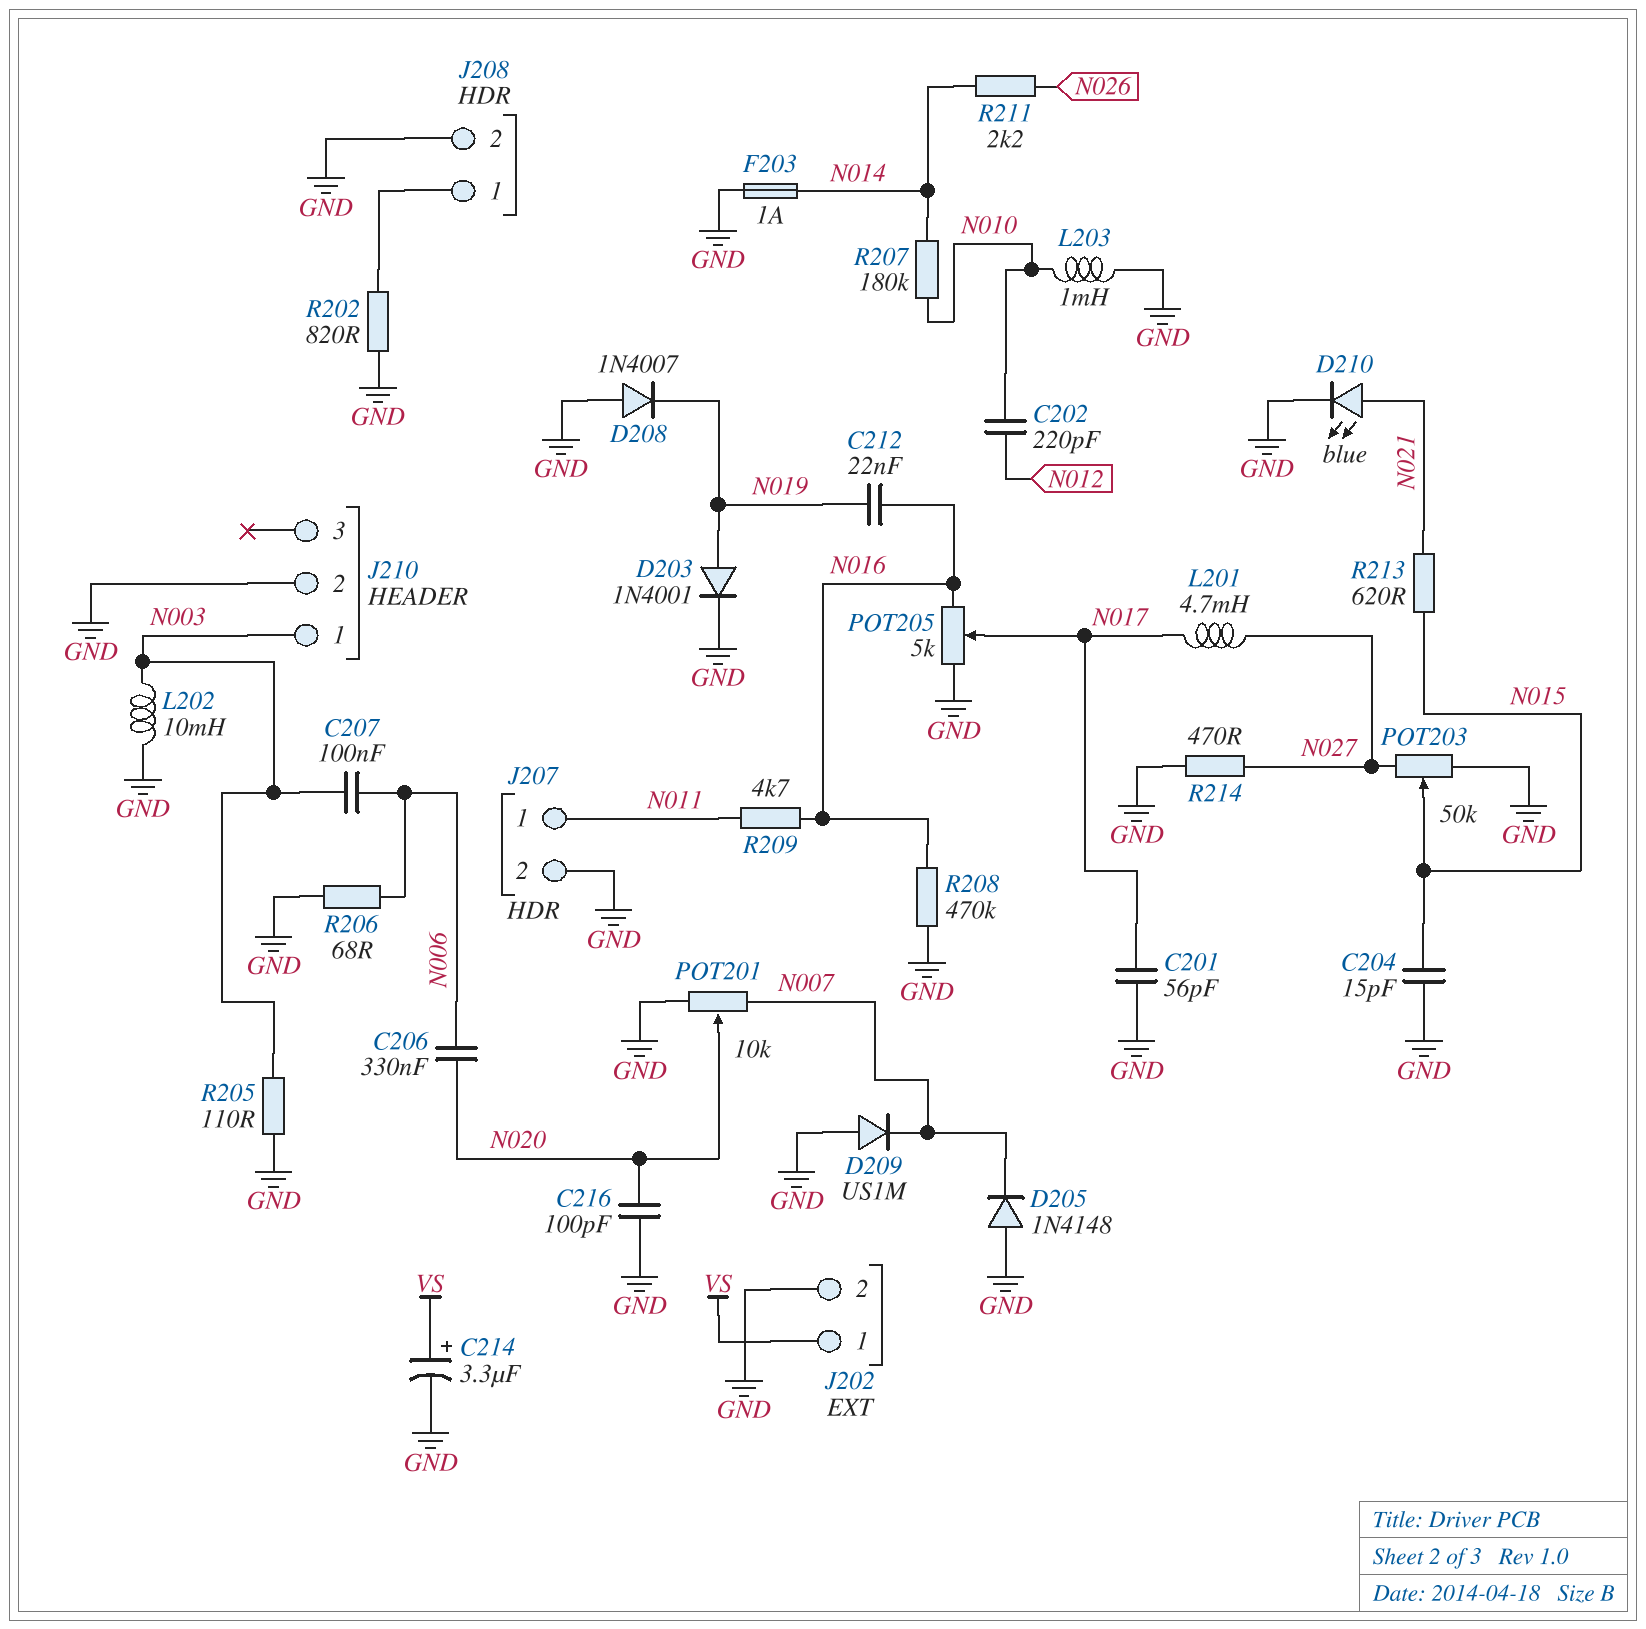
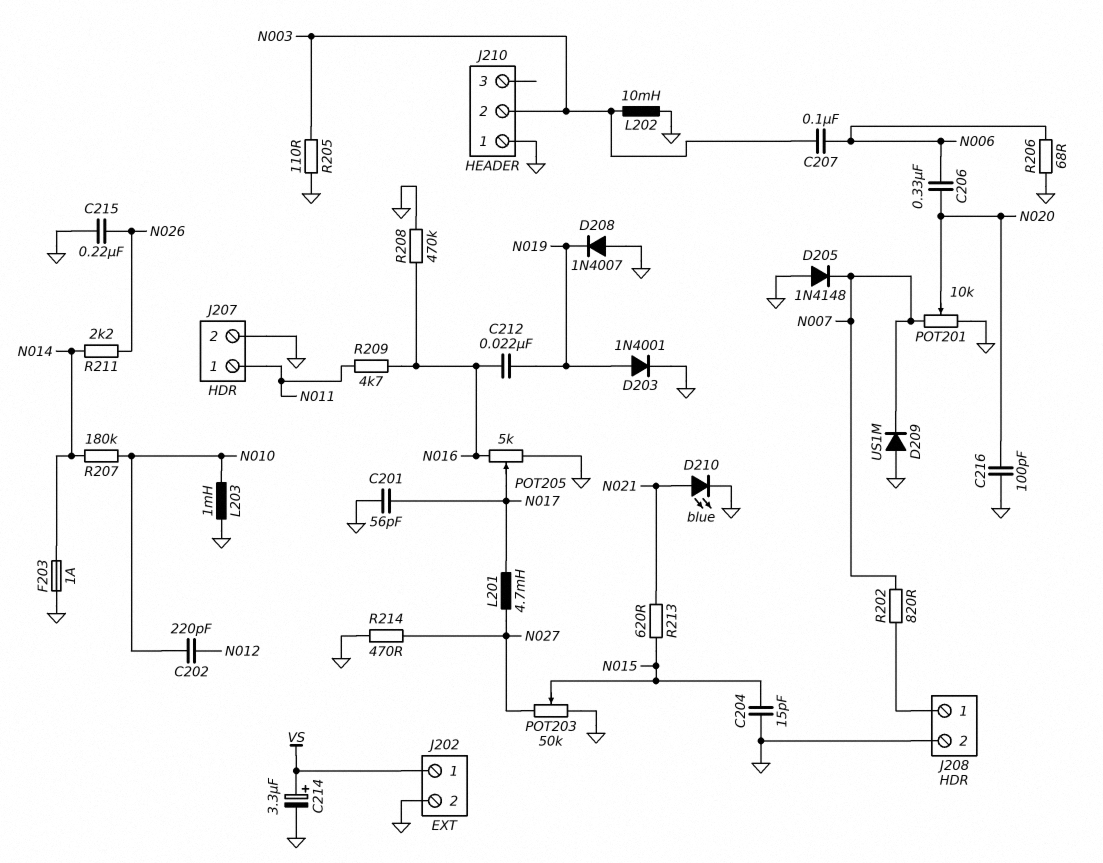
C215: none -> 220nF (GND, N026)
J210 pin 1: N003 -> GND
J210 pin 2: GND -> N003
R202: 820 (GND, J208/1) -> 820 (J208/1, N007)

